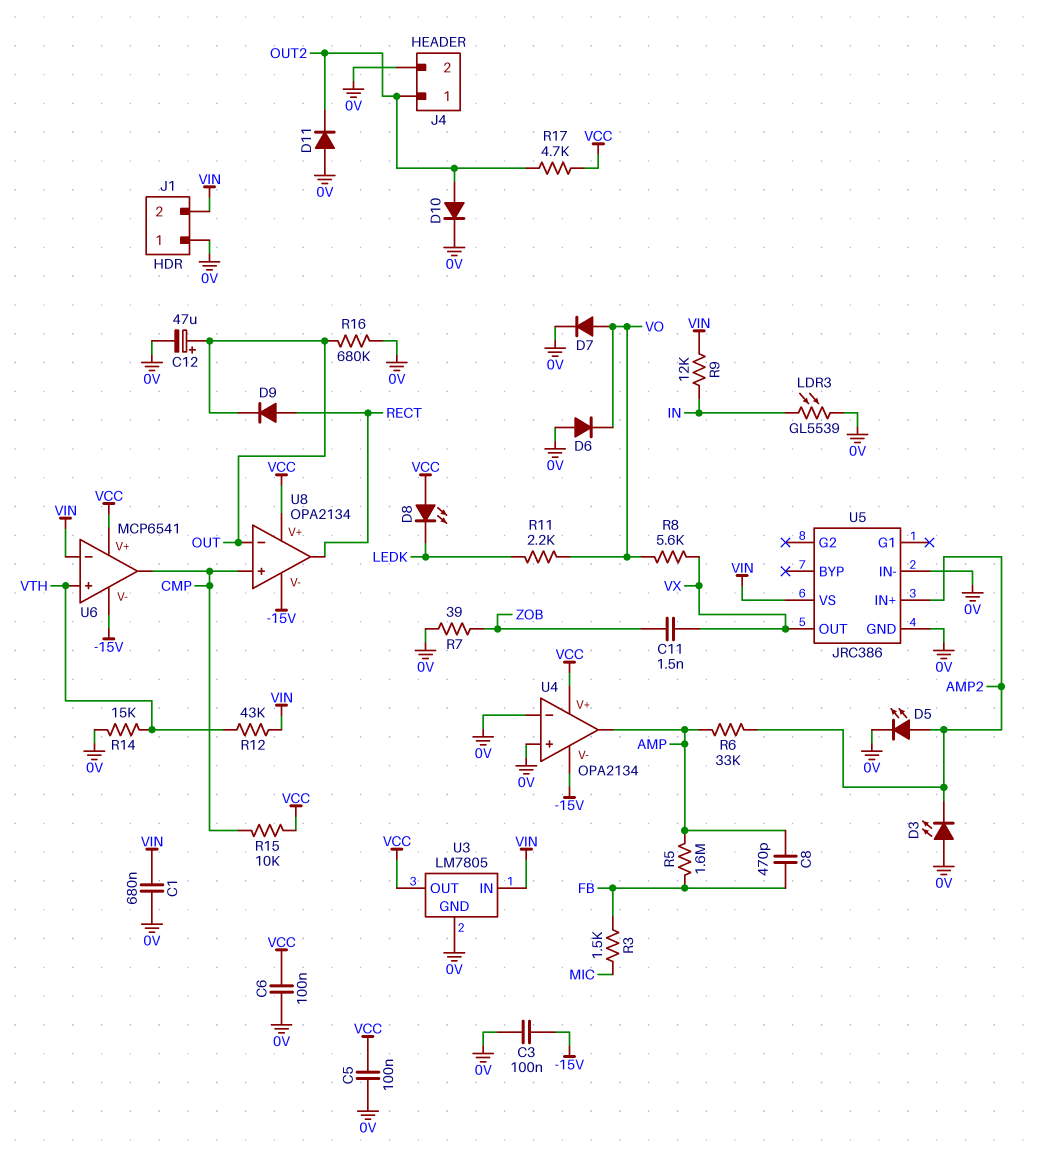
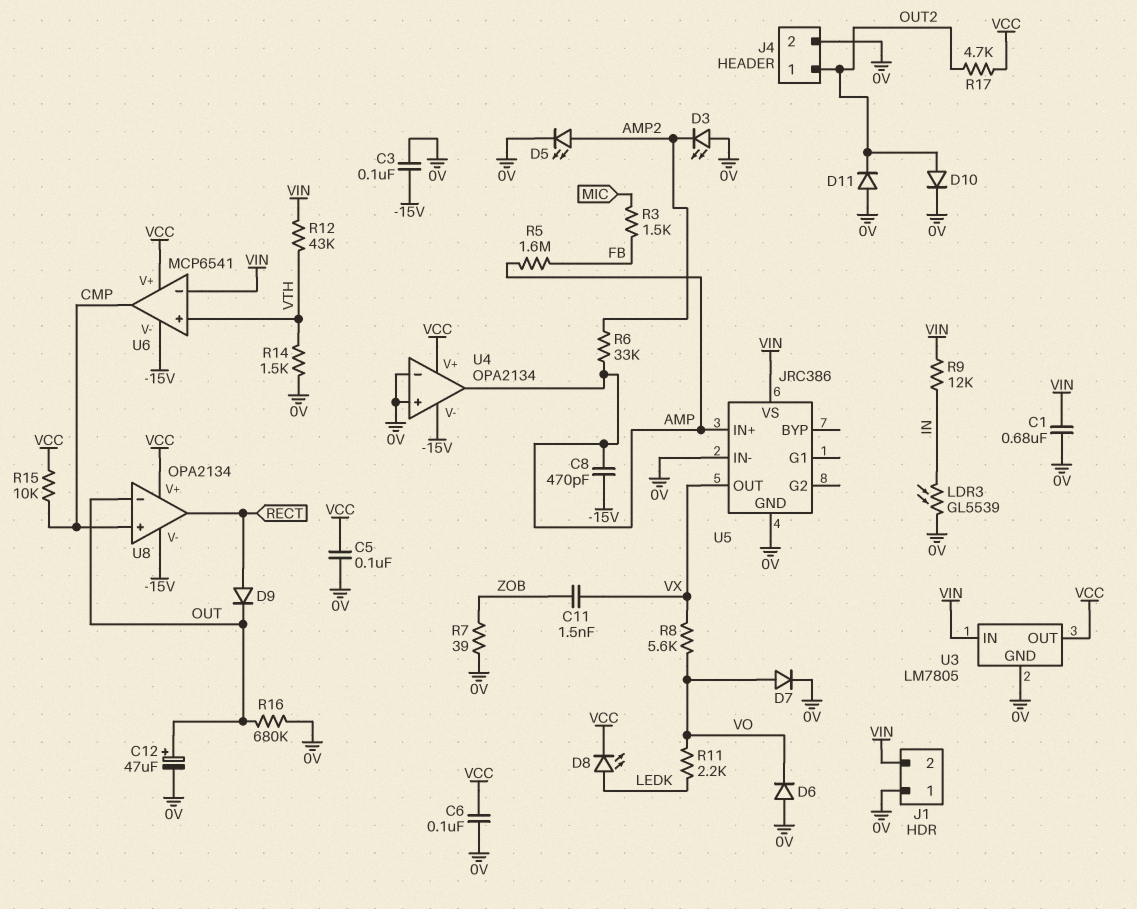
C8: 470pF (AMP, FB) -> 470pF (-15V, AMP)
D8: LED (A VCC, K LEDK) -> LED (A LEDK, K VCC)
R14: 15k (0V, VTH) -> 1.5k (0V, VTH)
U5 pin IN+: AMP2 -> AMP

